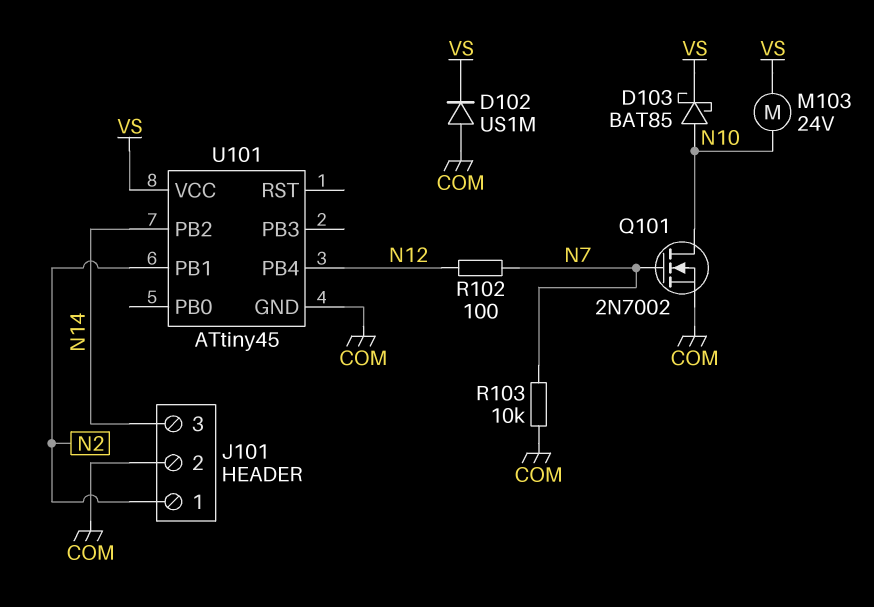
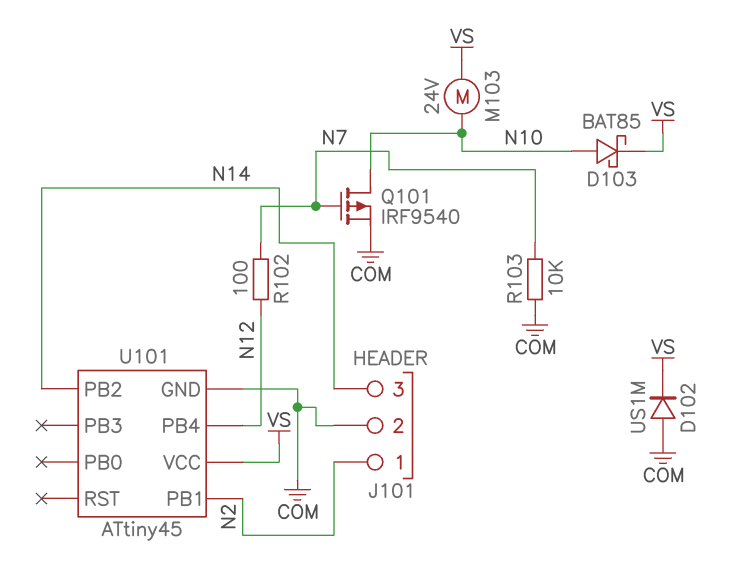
Q101: NMOS 2N7002 (G N7, D N10, S COM) -> PMOS IRF9540 (G N7, D N10, S COM)

